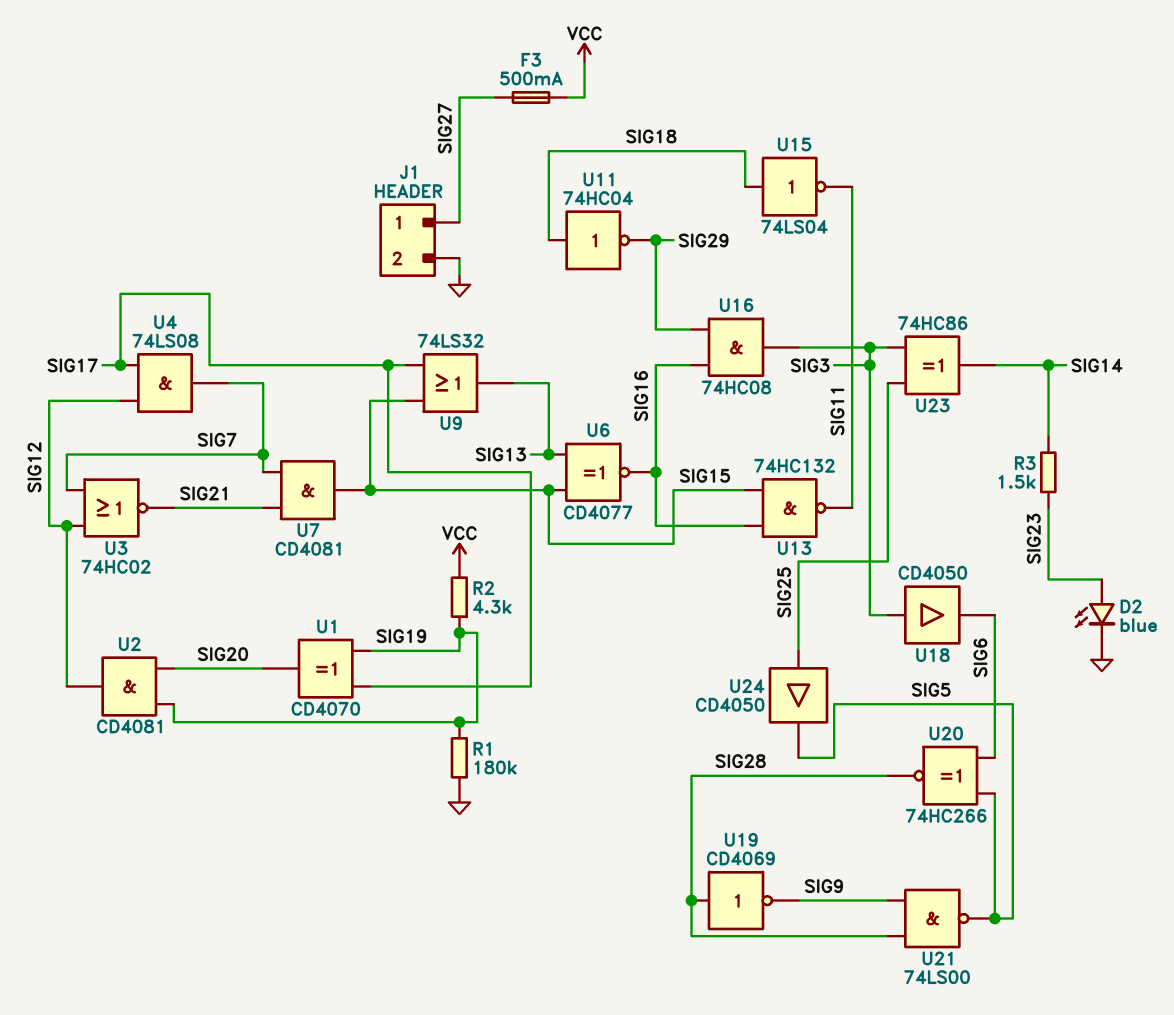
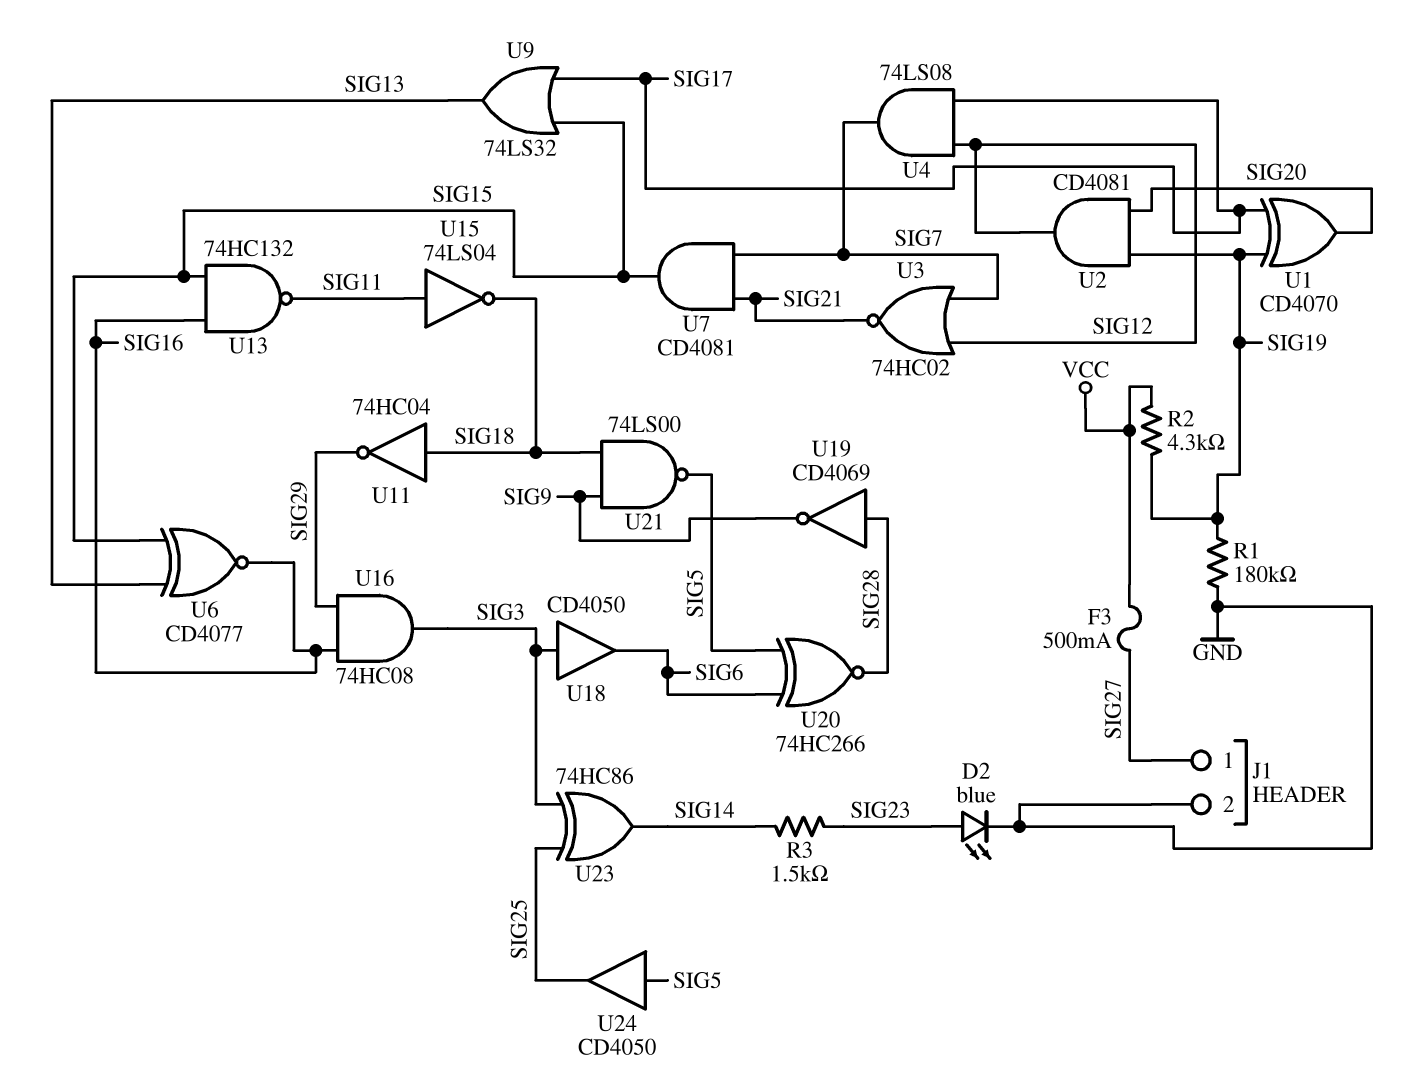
U15: NOT 74LS04 (in SIG18, out SIG11) -> NOT 74LS04 (in SIG11, out SIG18)
U21: NAND 74LS00 (in SIG9, in SIG28, out SIG5) -> NAND 74LS00 (in SIG9, in SIG18, out SIG5)
U24: buffer CD4050 (in SIG25, out SIG5) -> buffer CD4050 (in SIG5, out SIG25)

